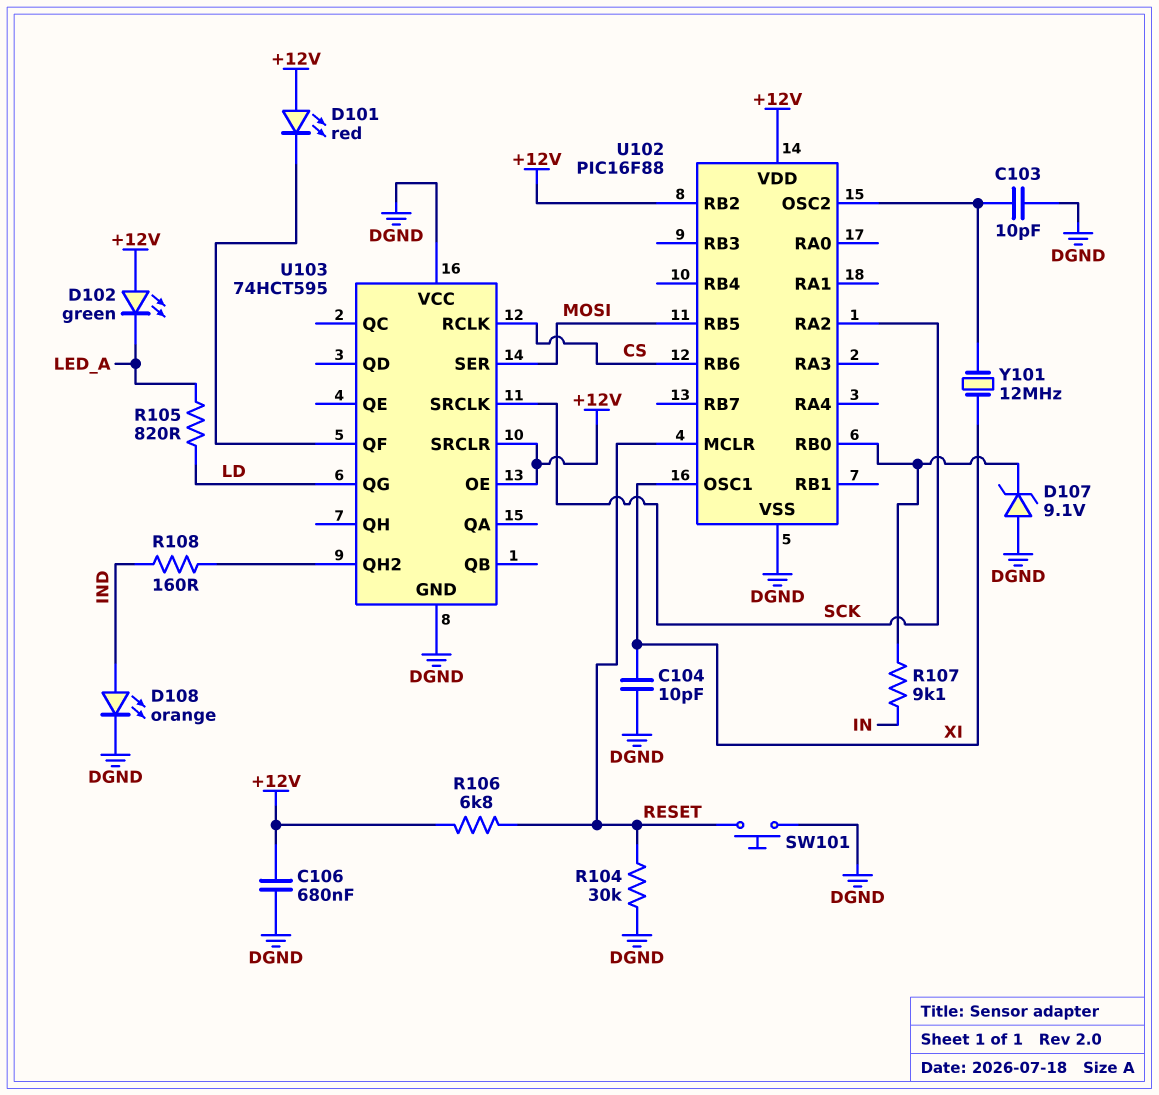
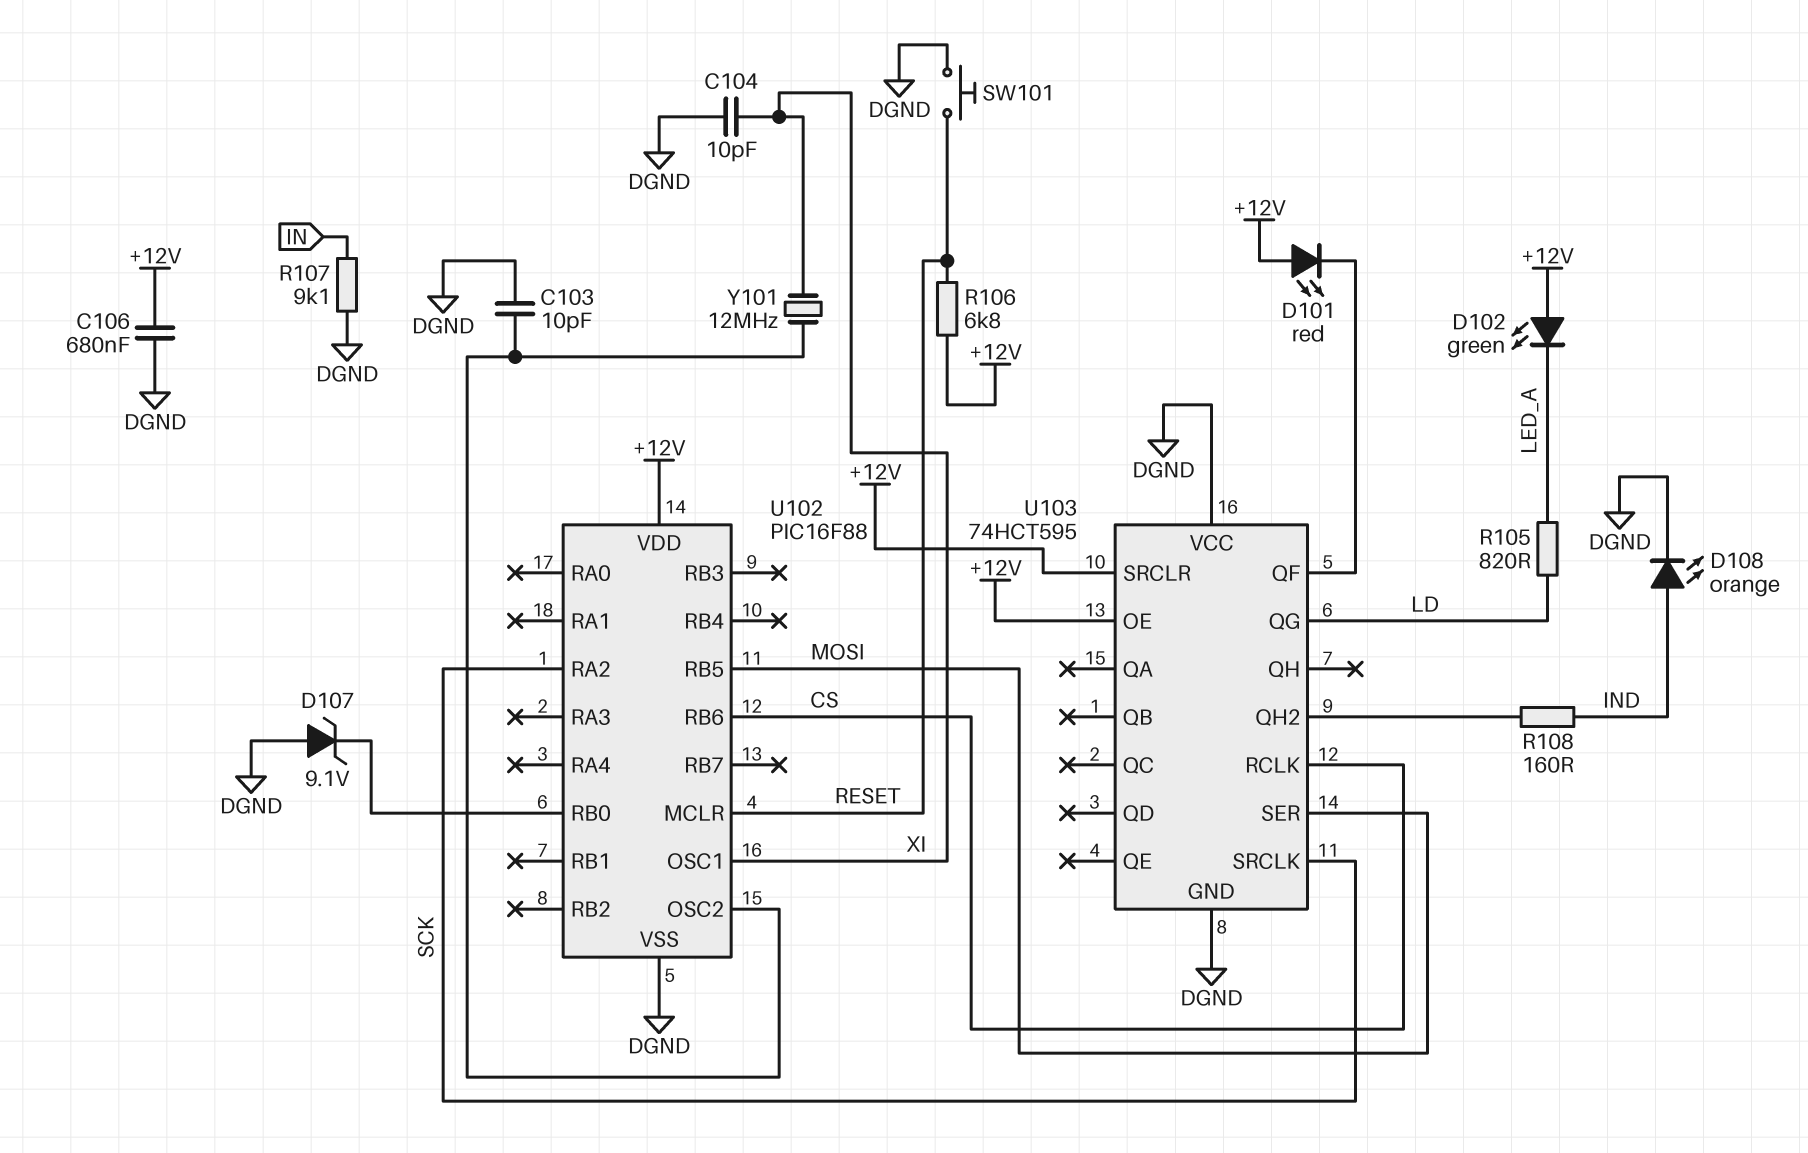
R104: 30k (DGND, RESET) -> none
R107: 9.1k (IN, U102/RB0) -> 9.1k (DGND, IN)
U102 pin RB2: +12V -> none

